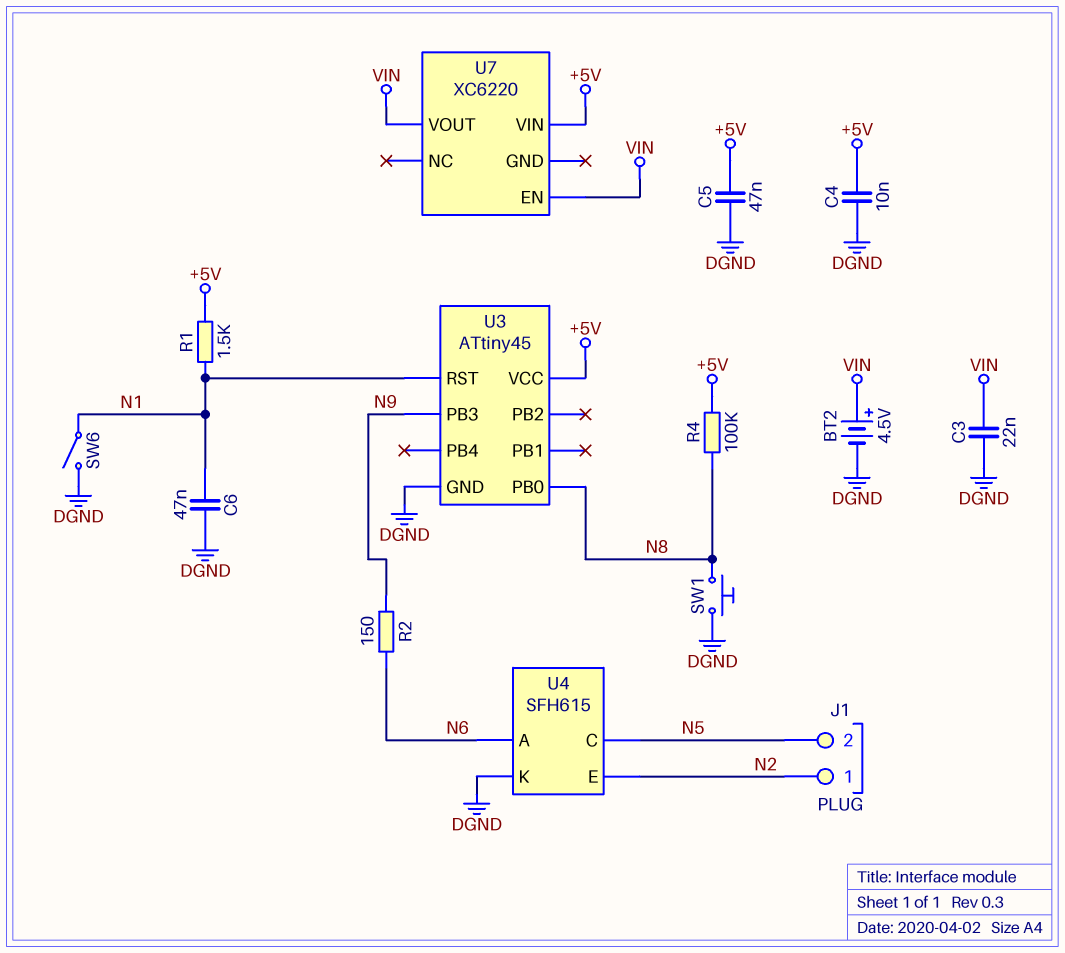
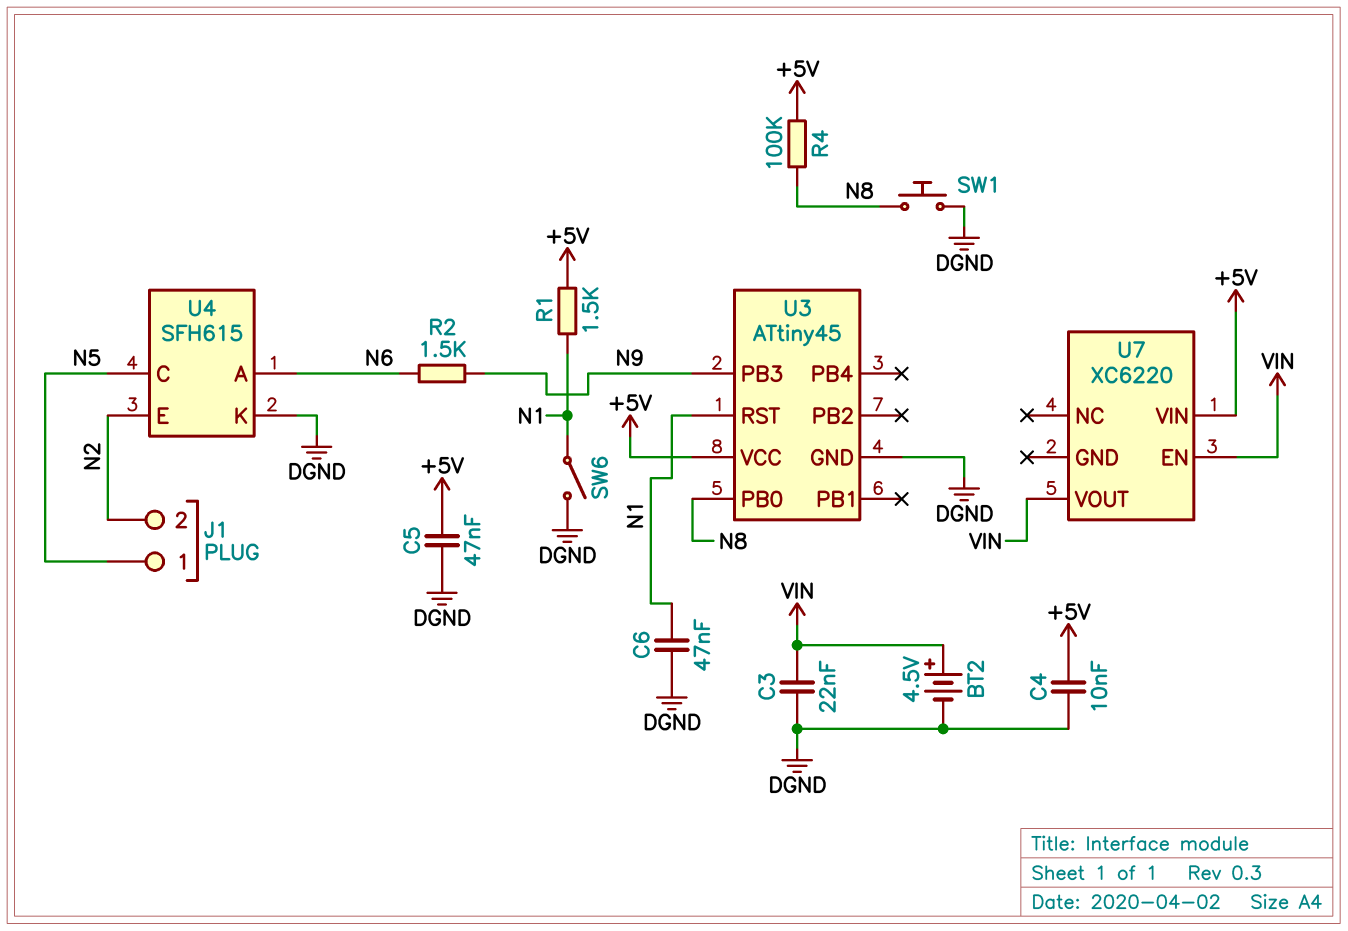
J1 pin 1: N2 -> N5
J1 pin 2: N5 -> N2
R2: 150 (N6, N9) -> 1.5k (N6, N9)

